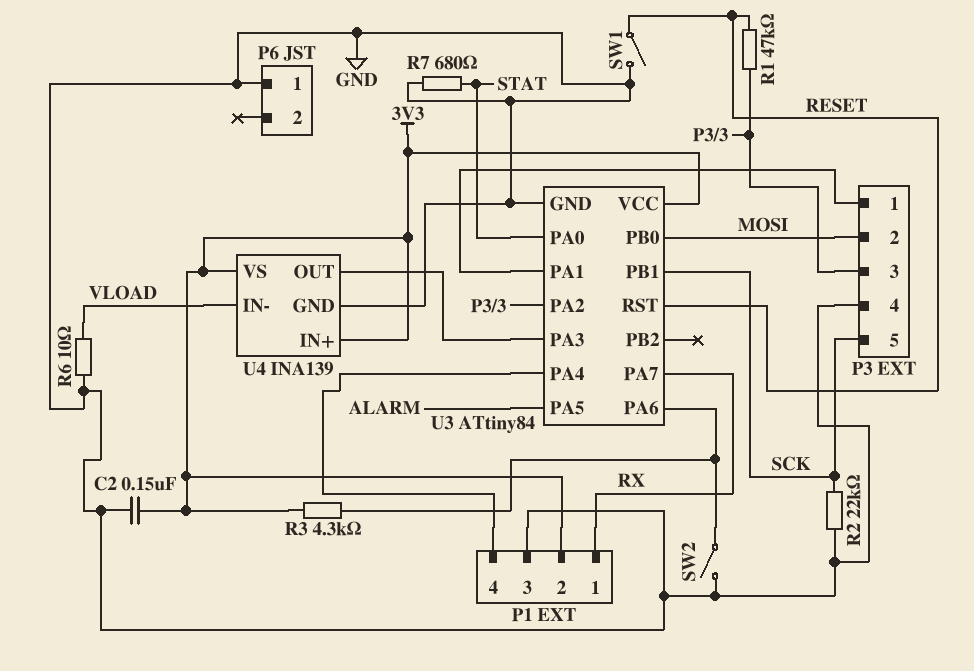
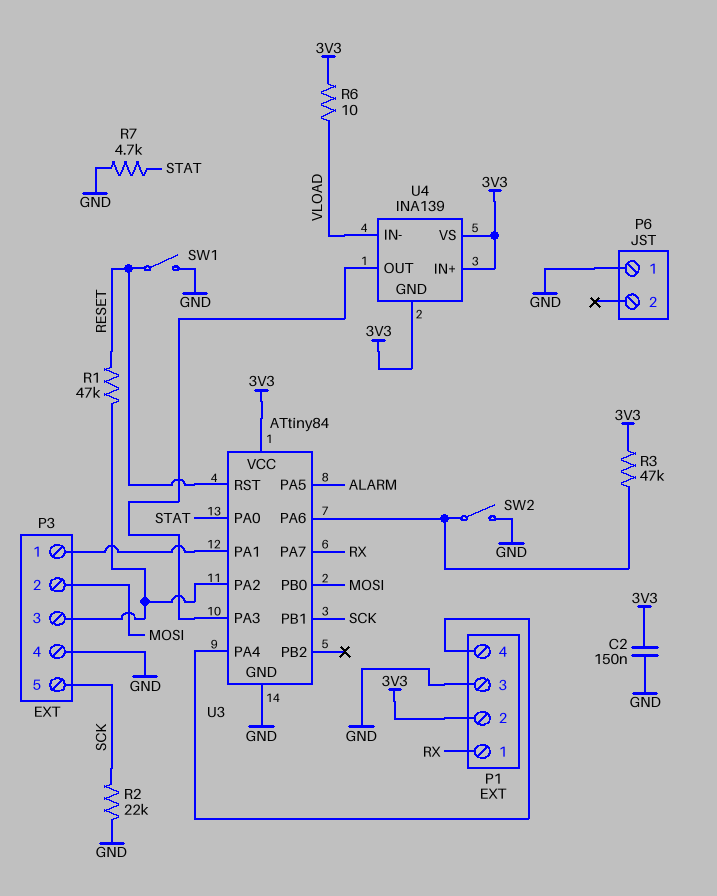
R3: 4.3k (3V3, U3/PA6) -> 47k (3V3, U3/PA6)
R6: 10 (GND, VLOAD) -> 10 (3V3, VLOAD)
R7: 680 (GND, STAT) -> 4.7k (GND, STAT)
U4 pin GND: GND -> 3V3

